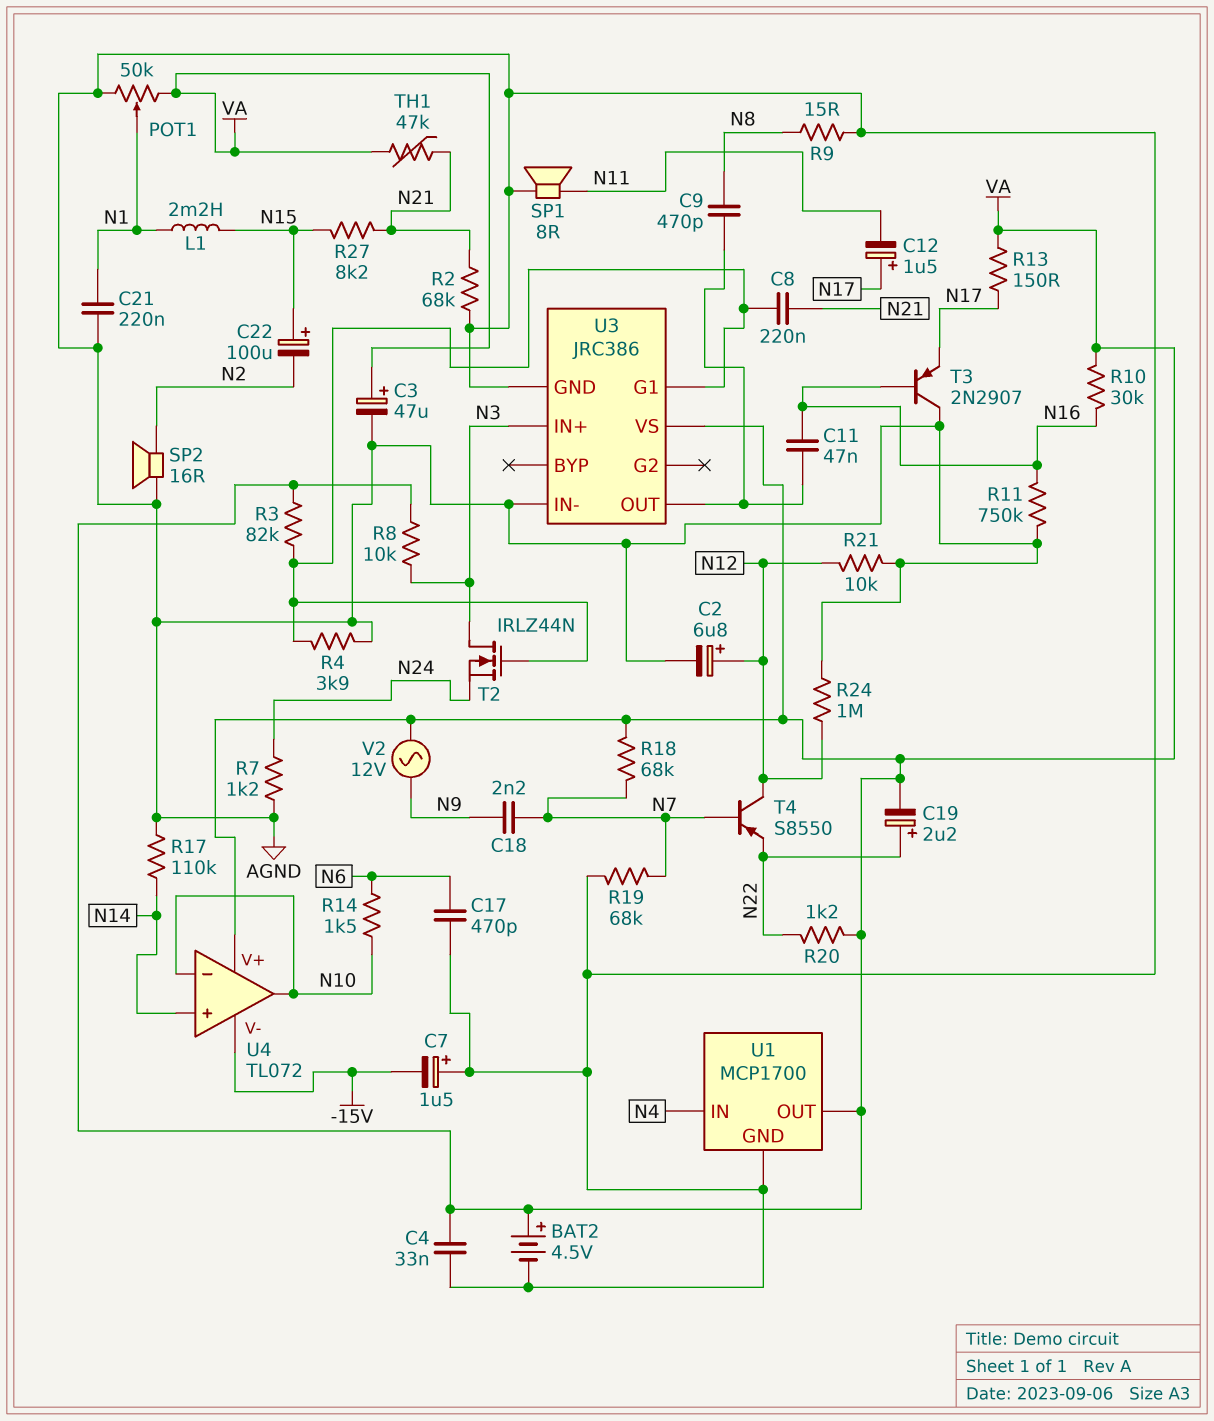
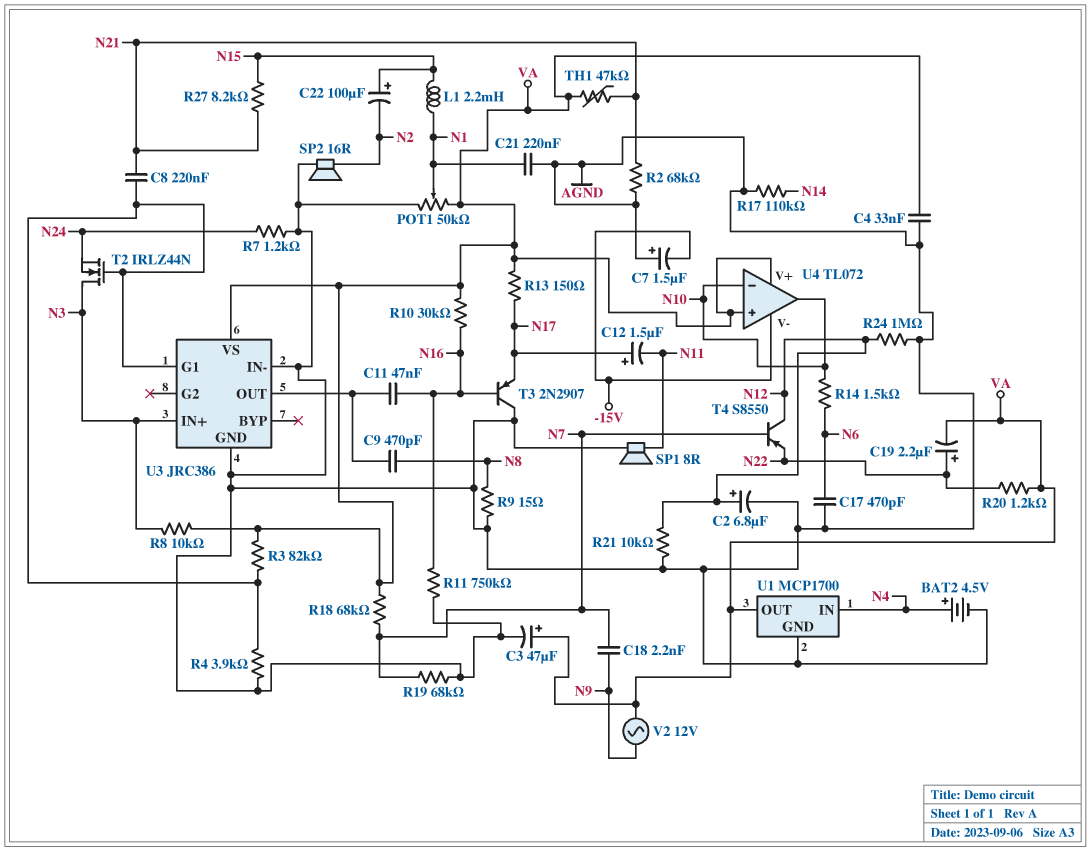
BAT2: 4.5V (plus VA, minus AGND) -> 4.5V (plus N4, minus AGND)
U4 pin in+: N14 -> VA

